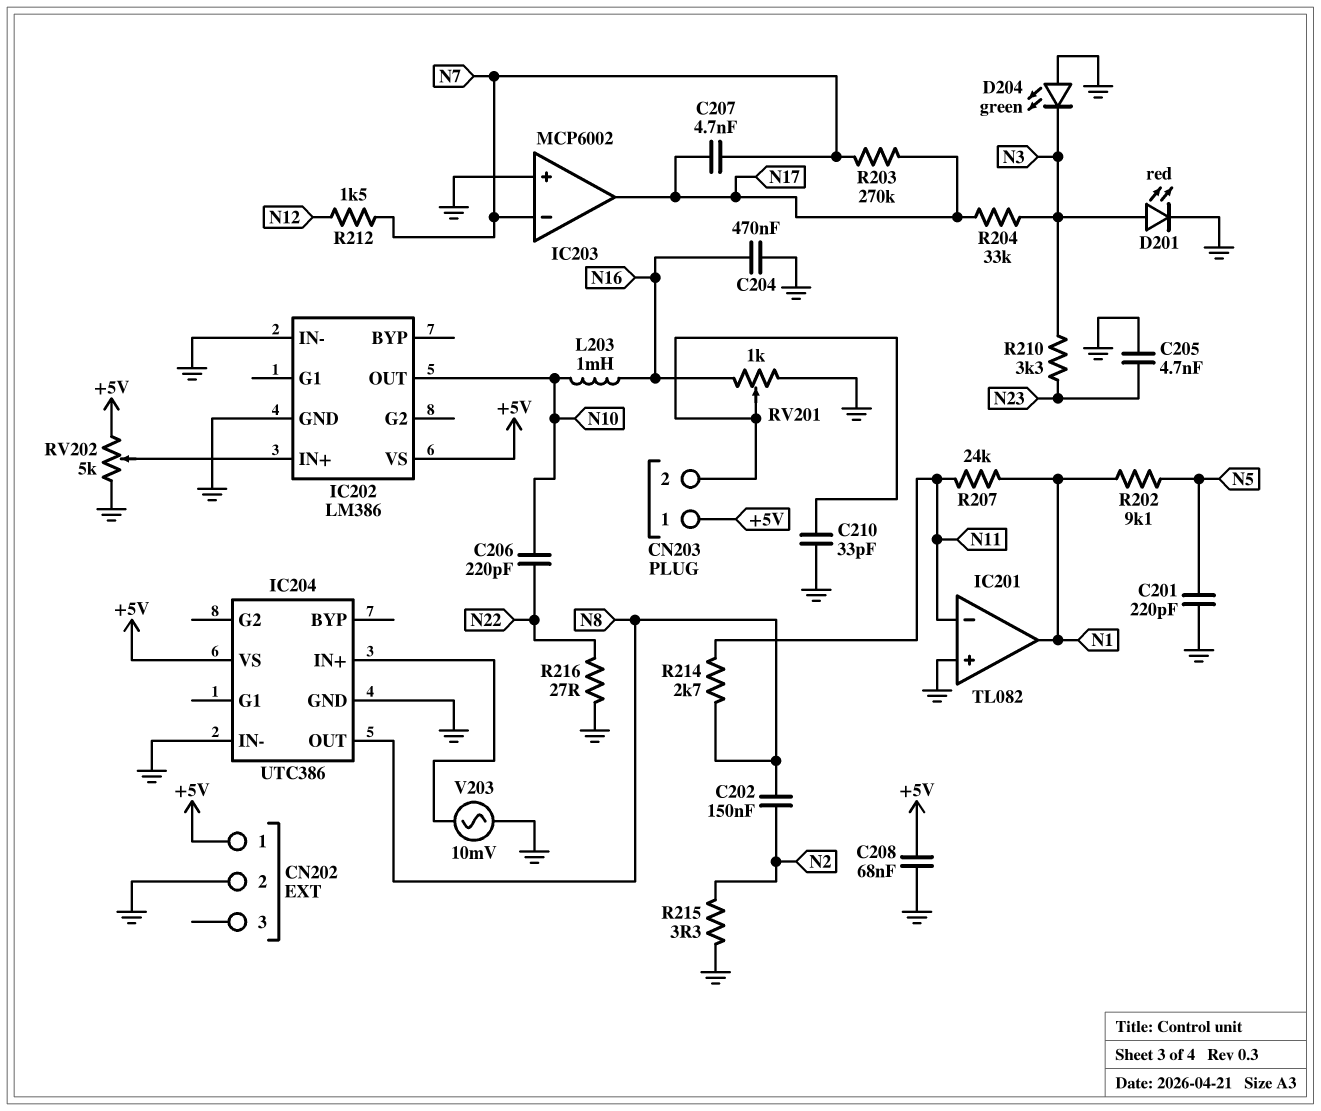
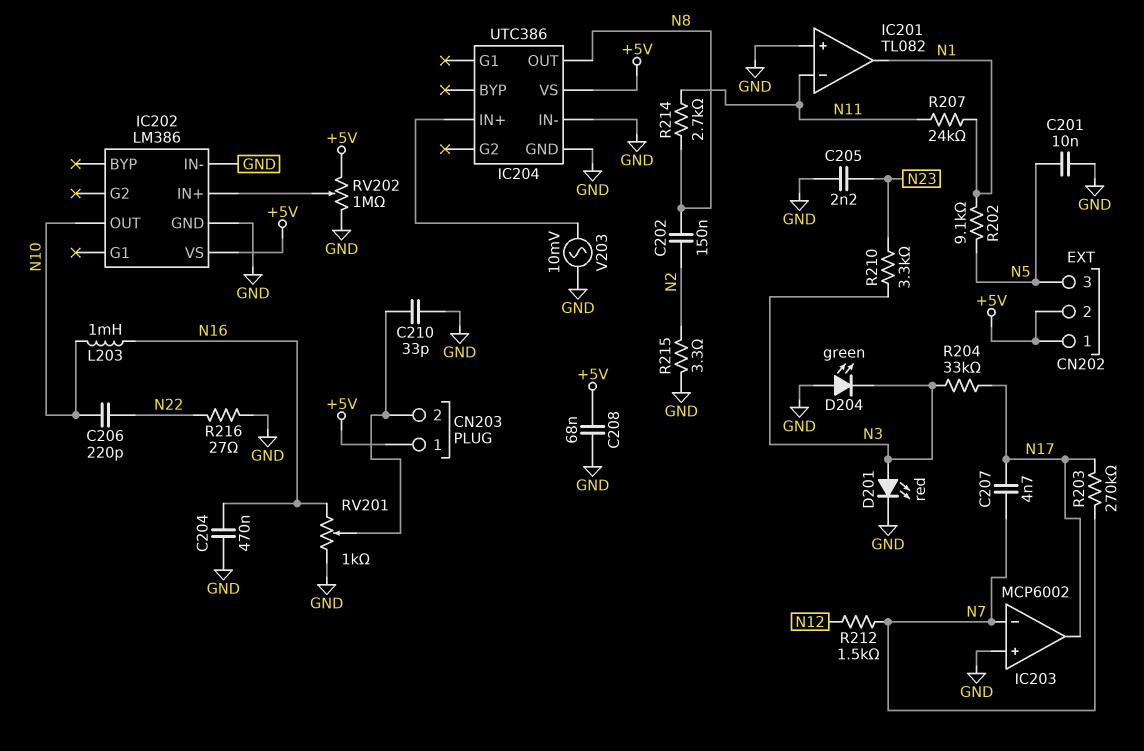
C201: 220pF (GND, N5) -> 10nF (GND, N5)
C205: 4.7nF (GND, N23) -> 2.2nF (GND, N23)
CN202 pin 2: GND -> +5V
CN202 pin 3: none -> N5
RV202: 5k (+5V, GND, wiper IC202/IN+) -> 1M (+5V, GND, wiper IC202/IN+)

